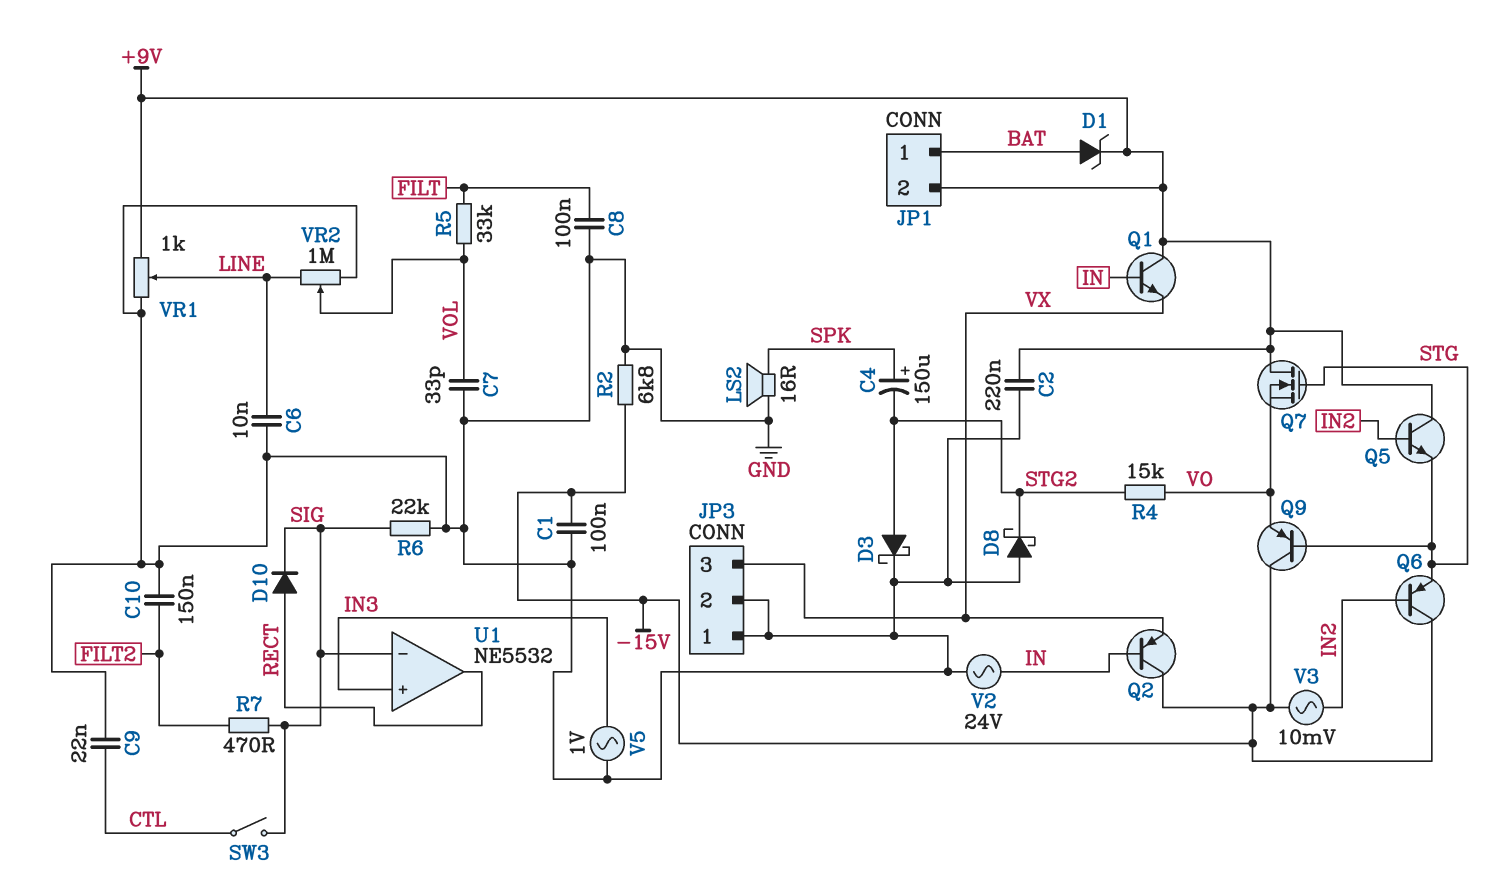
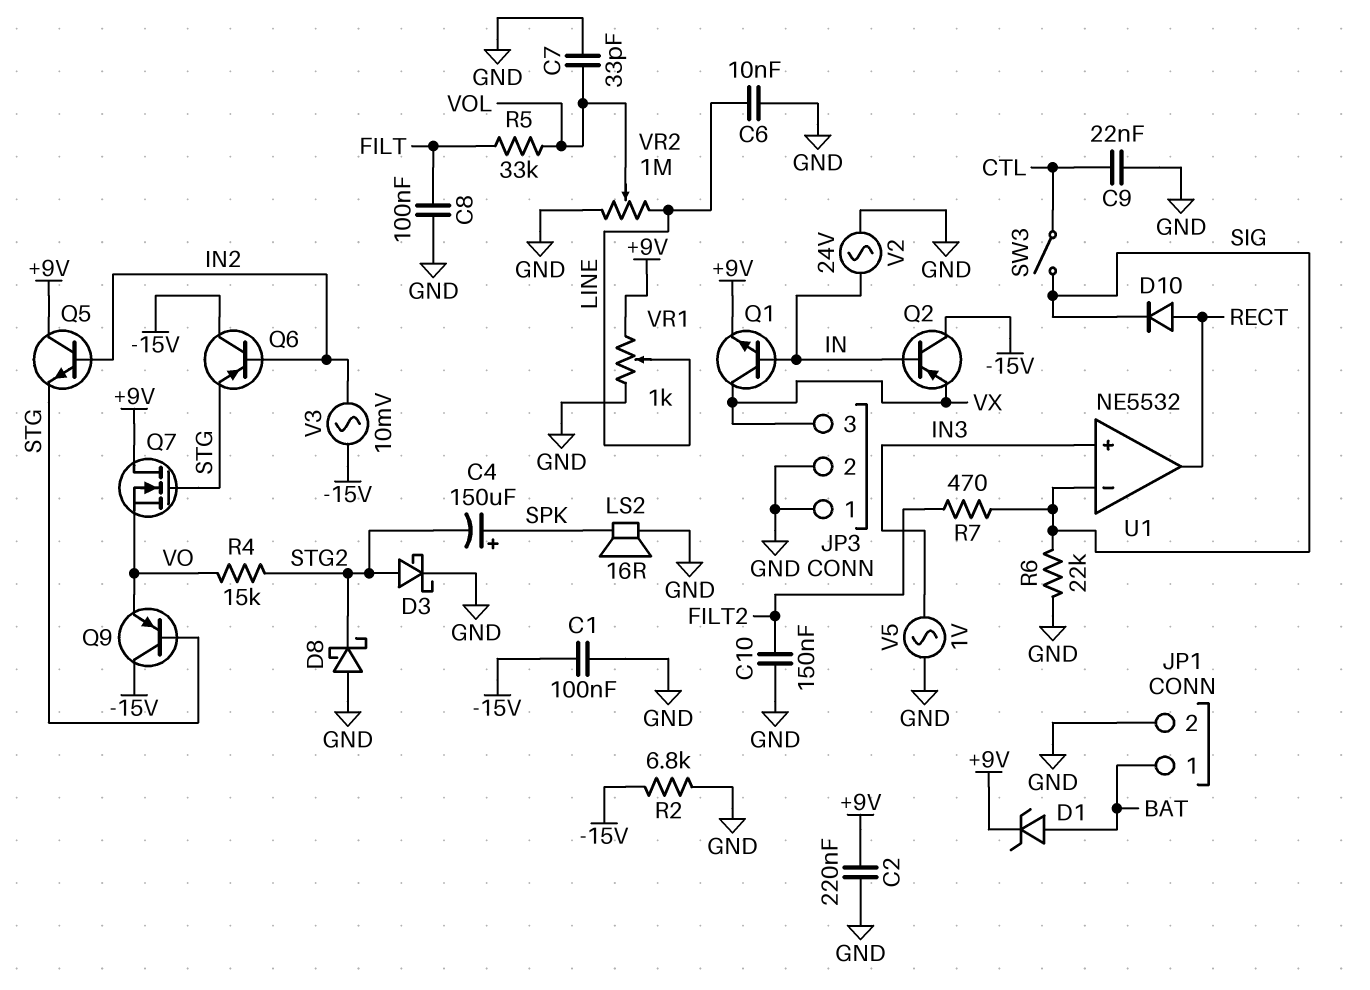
JP1 pin 2: +9V -> GND
Q1: NPN (B IN, C +9V, E VX) -> NPN (B IN, C VX, E +9V)

